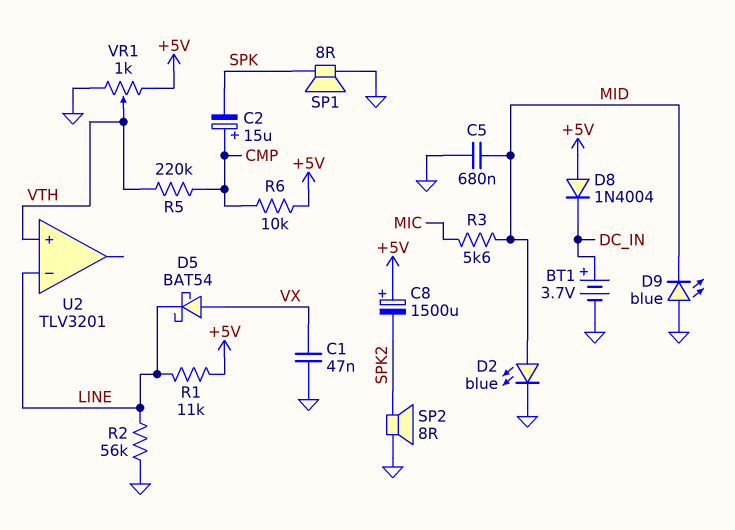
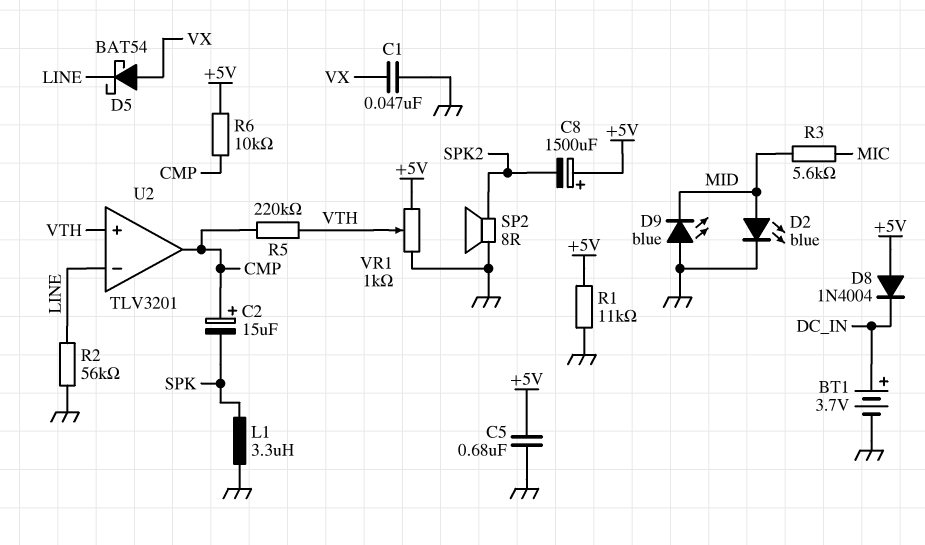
C5: 680nF (GND, MID) -> 680nF (+5V, GND)
L1: none -> 3.3uH (GND, SPK)
R1: 11k (+5V, LINE) -> 11k (+5V, GND)
SP1: speaker 8R (GND, SPK) -> none
U2 pin out: none -> CMP

